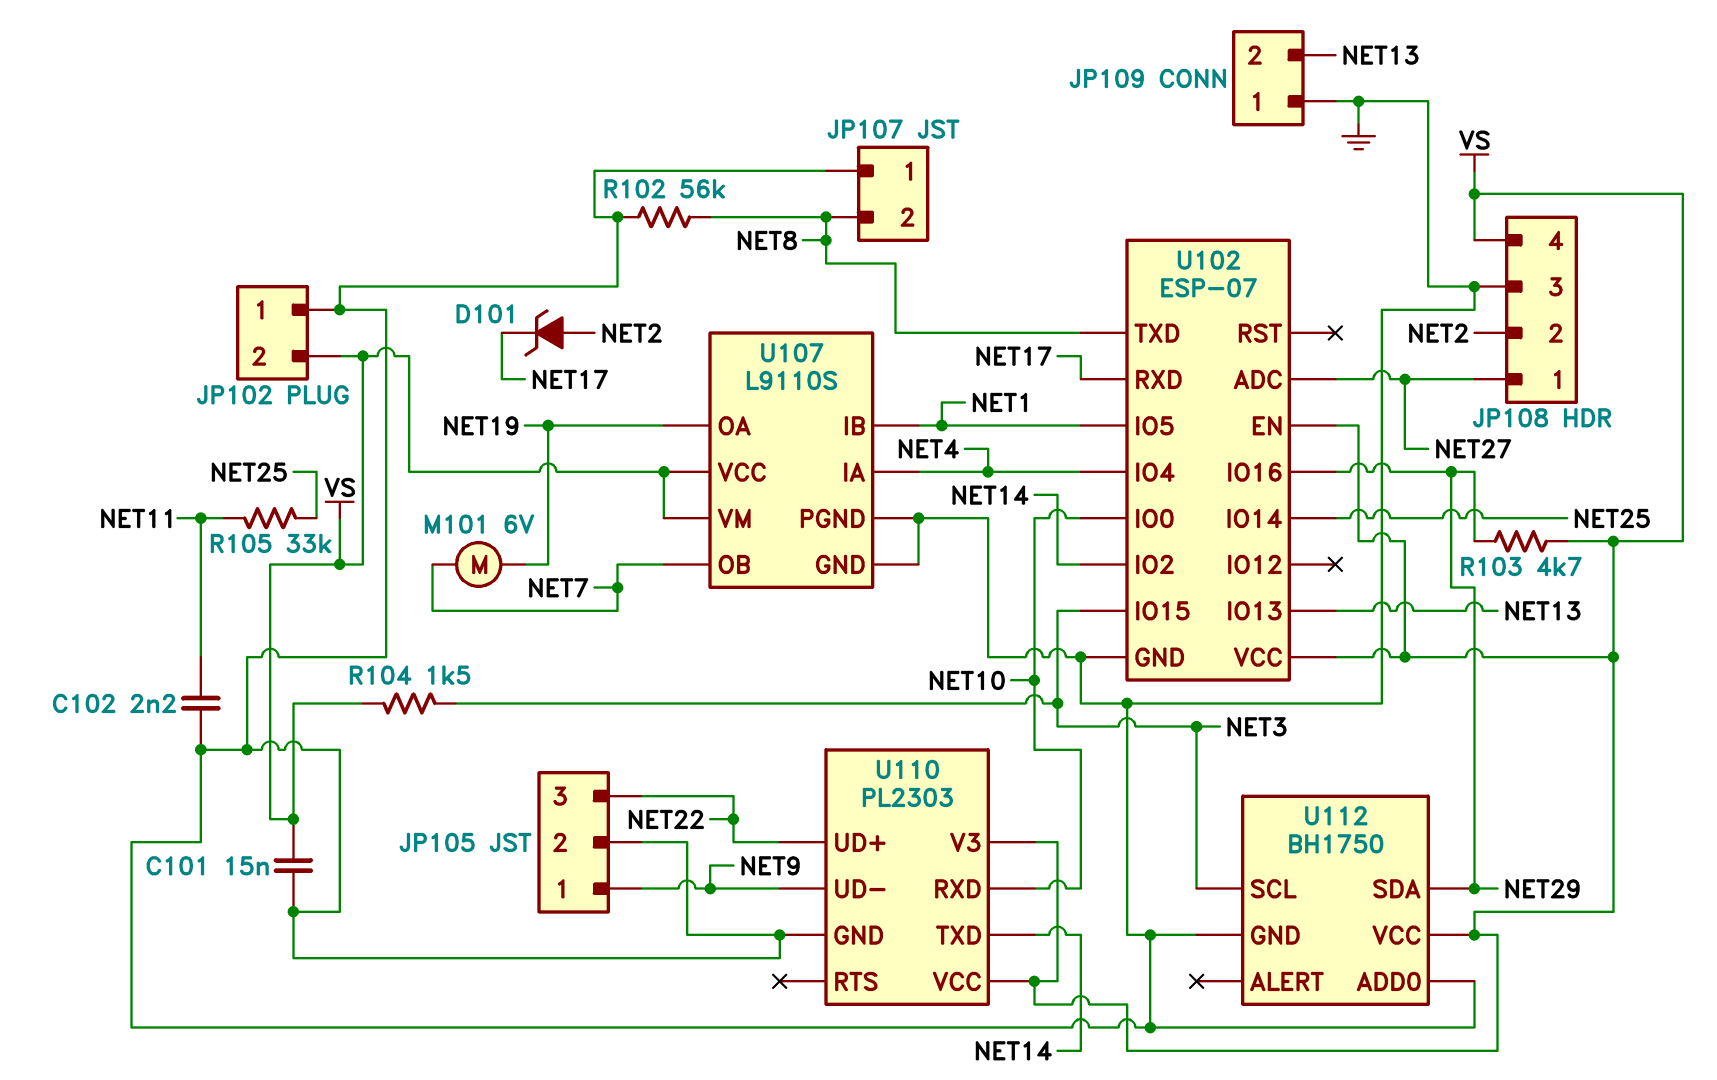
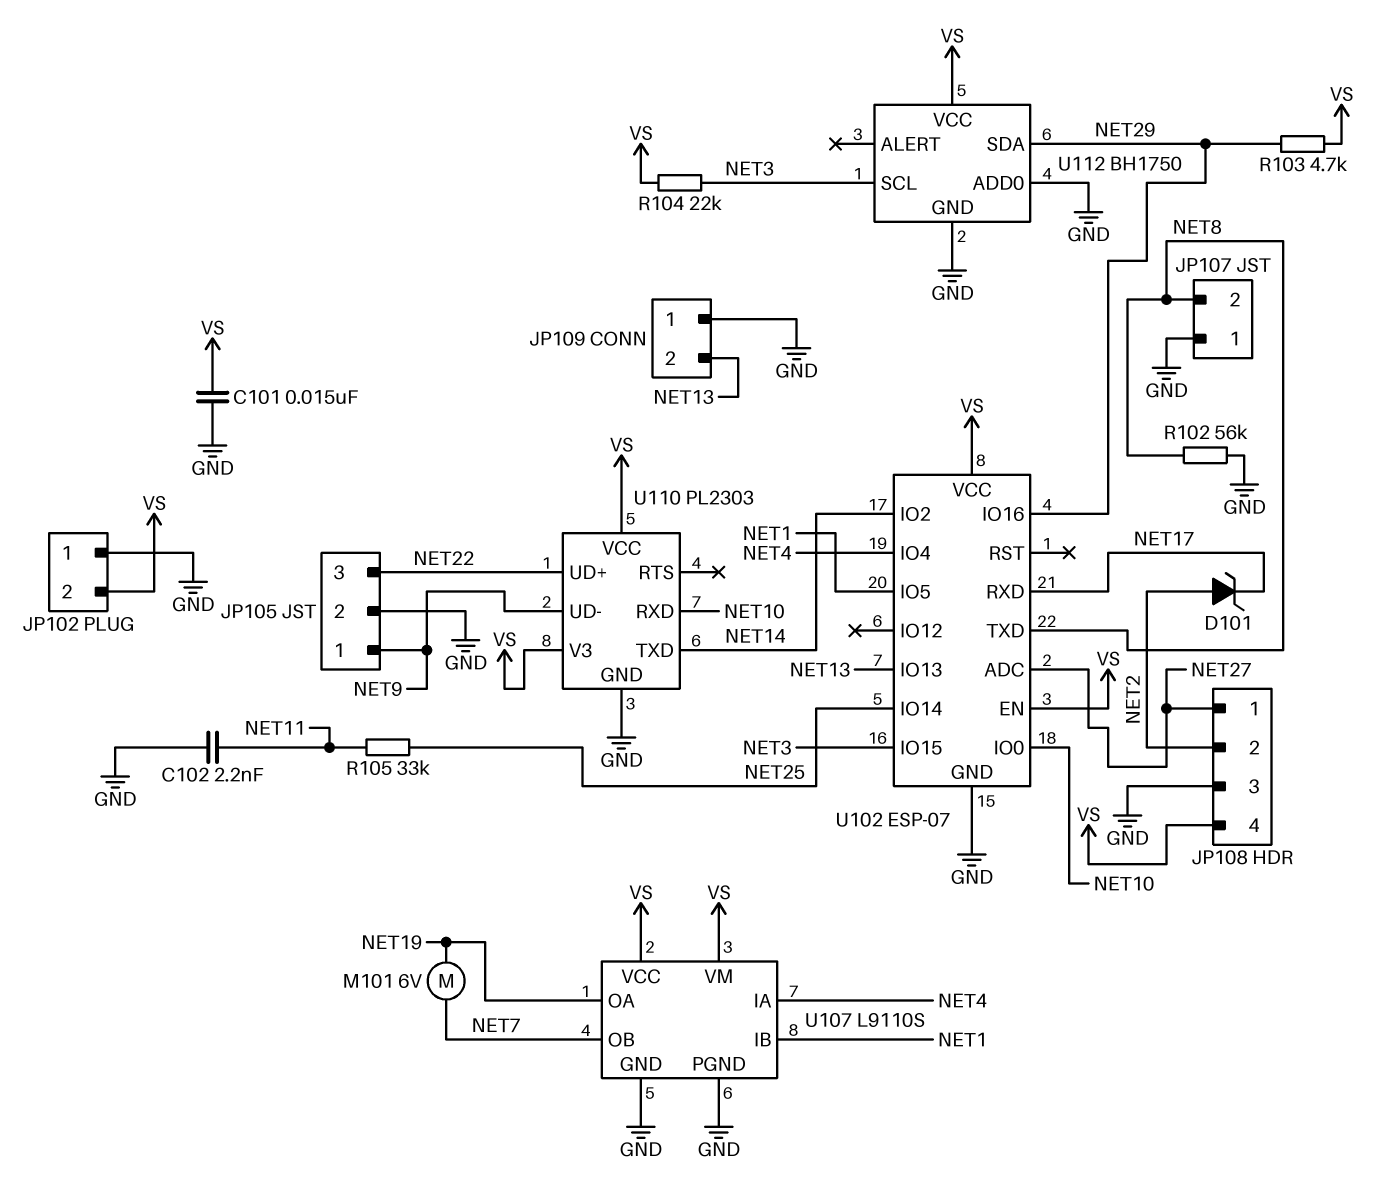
R104: 1.5k (NET3, VS) -> 22k (NET3, VS)

